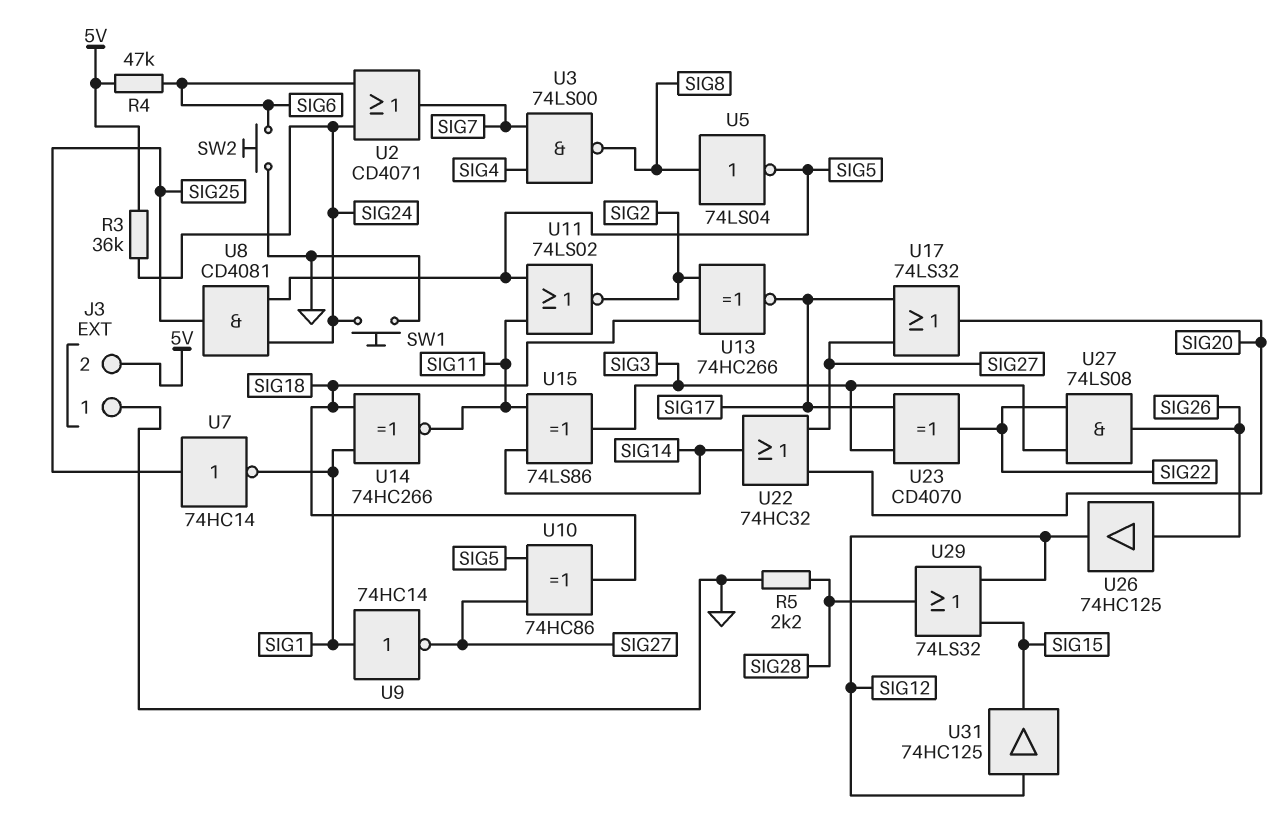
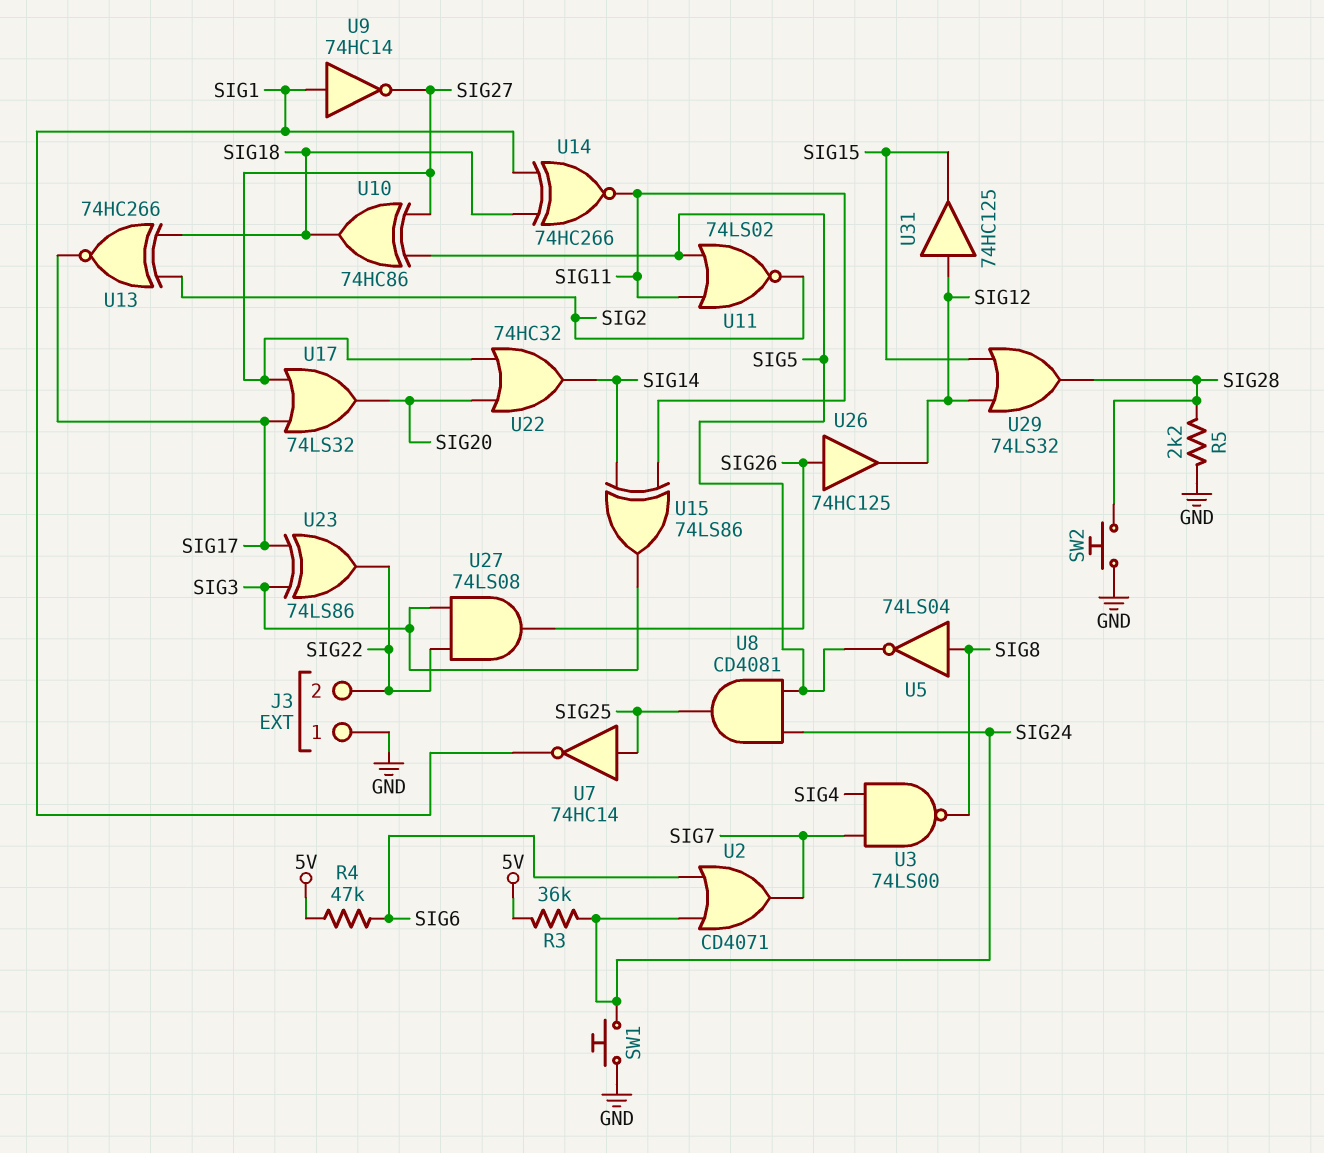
J3 pin 2: 5V -> SIG22
SW2: button (GND, SIG6) -> button (GND, SIG28)
U23: XOR CD4070 (in SIG3, in SIG17, out SIG22) -> XOR 74LS86 (in SIG3, in SIG17, out SIG22)

